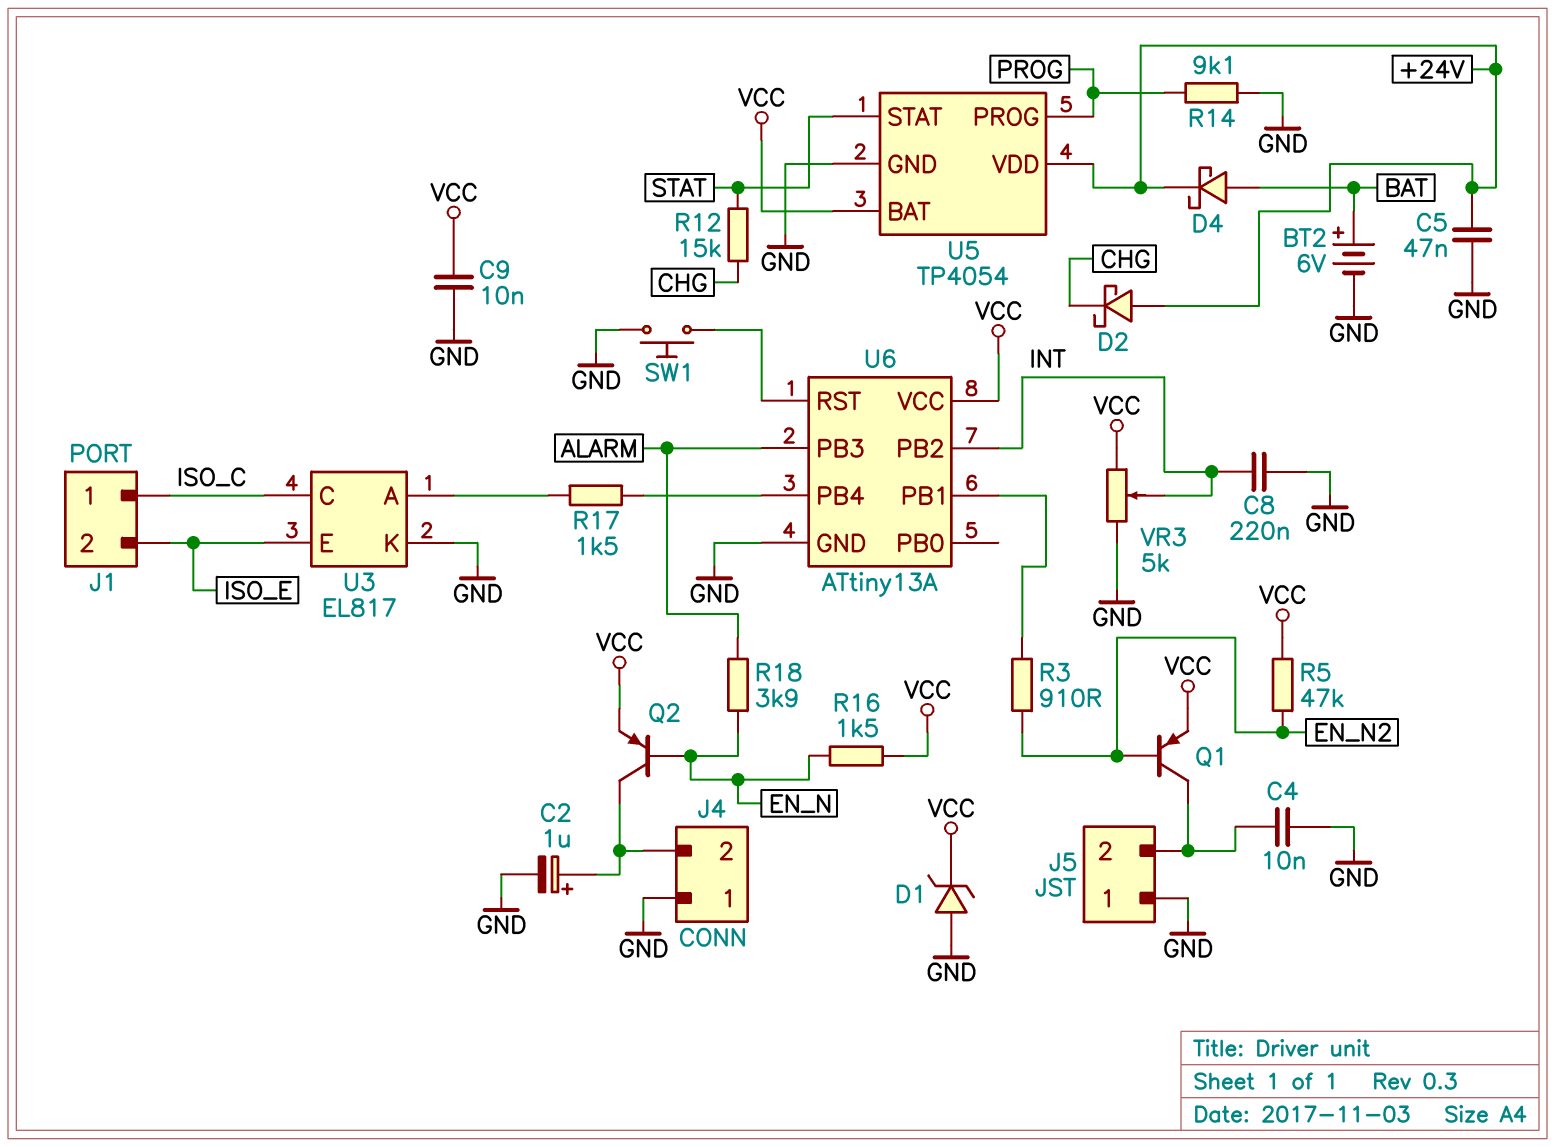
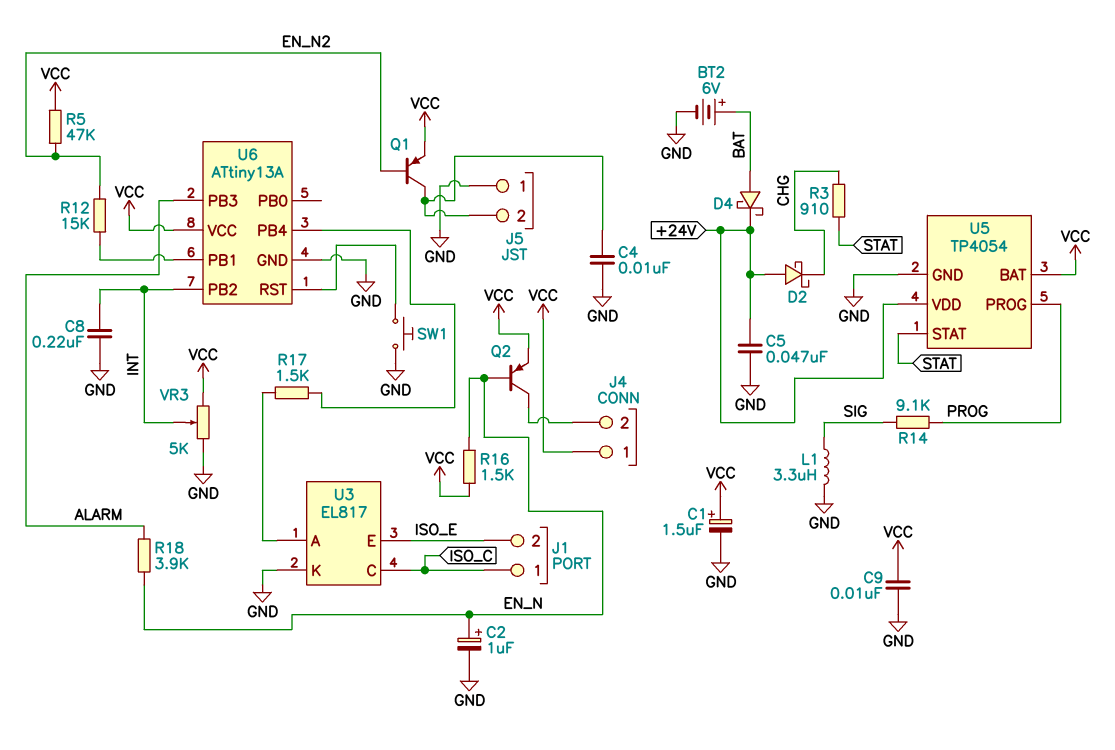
C1: none -> 1.5uF (plus VCC, minus GND)
C2: 1uF (plus J4/2, minus GND) -> 1uF (plus EN_N, minus GND)
D1: zener (A GND, K VCC) -> none
J4 pin 1: GND -> VCC
L1: none -> 3.3uH (GND, SIG)
R3: 910 (EN_N2, U6/PB1) -> 910 (CHG, STAT)
R12: 15k (CHG, STAT) -> 15k (EN_N2, U6/PB1)
R14: 9.1k (GND, PROG) -> 9.1k (PROG, SIG)

